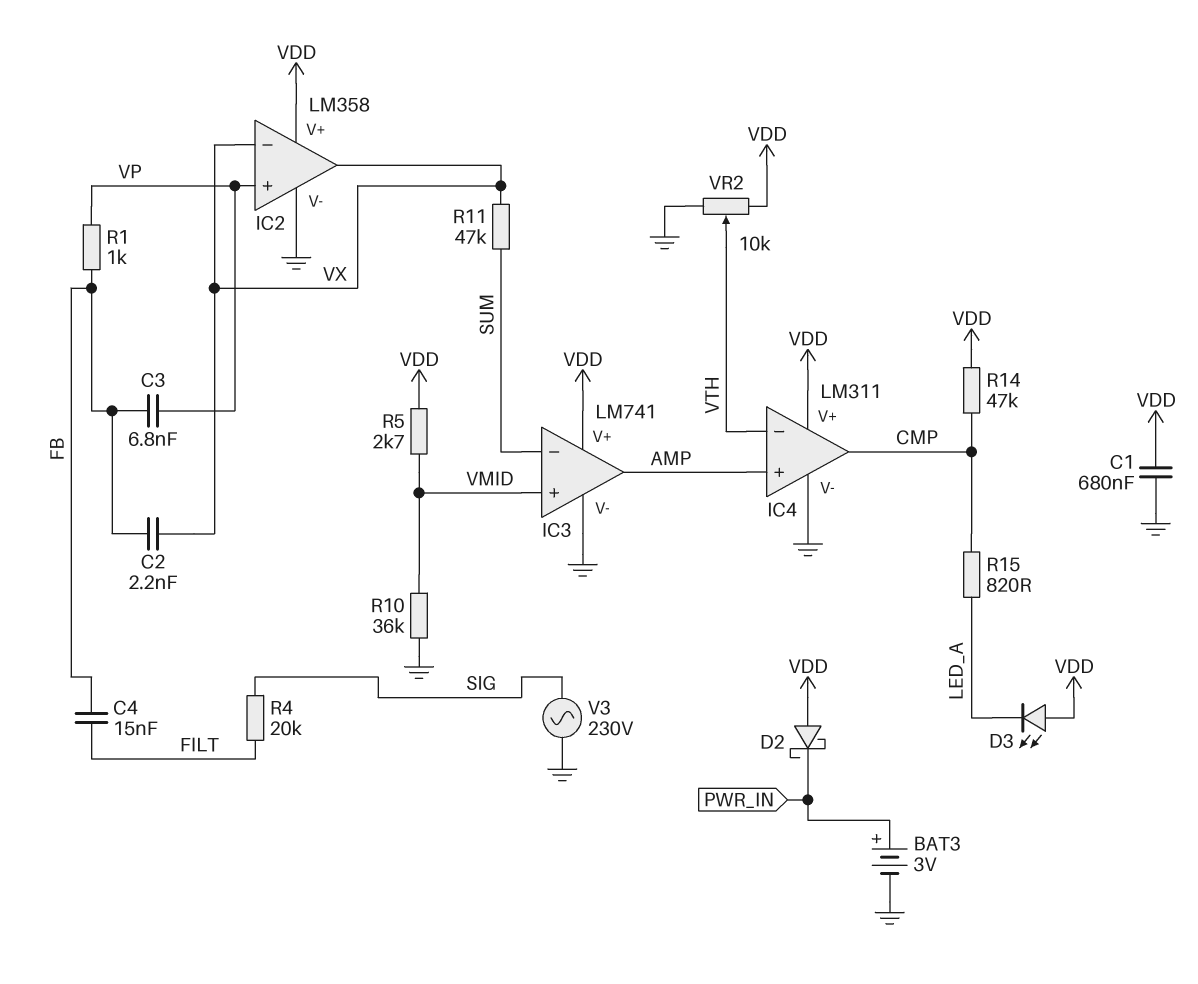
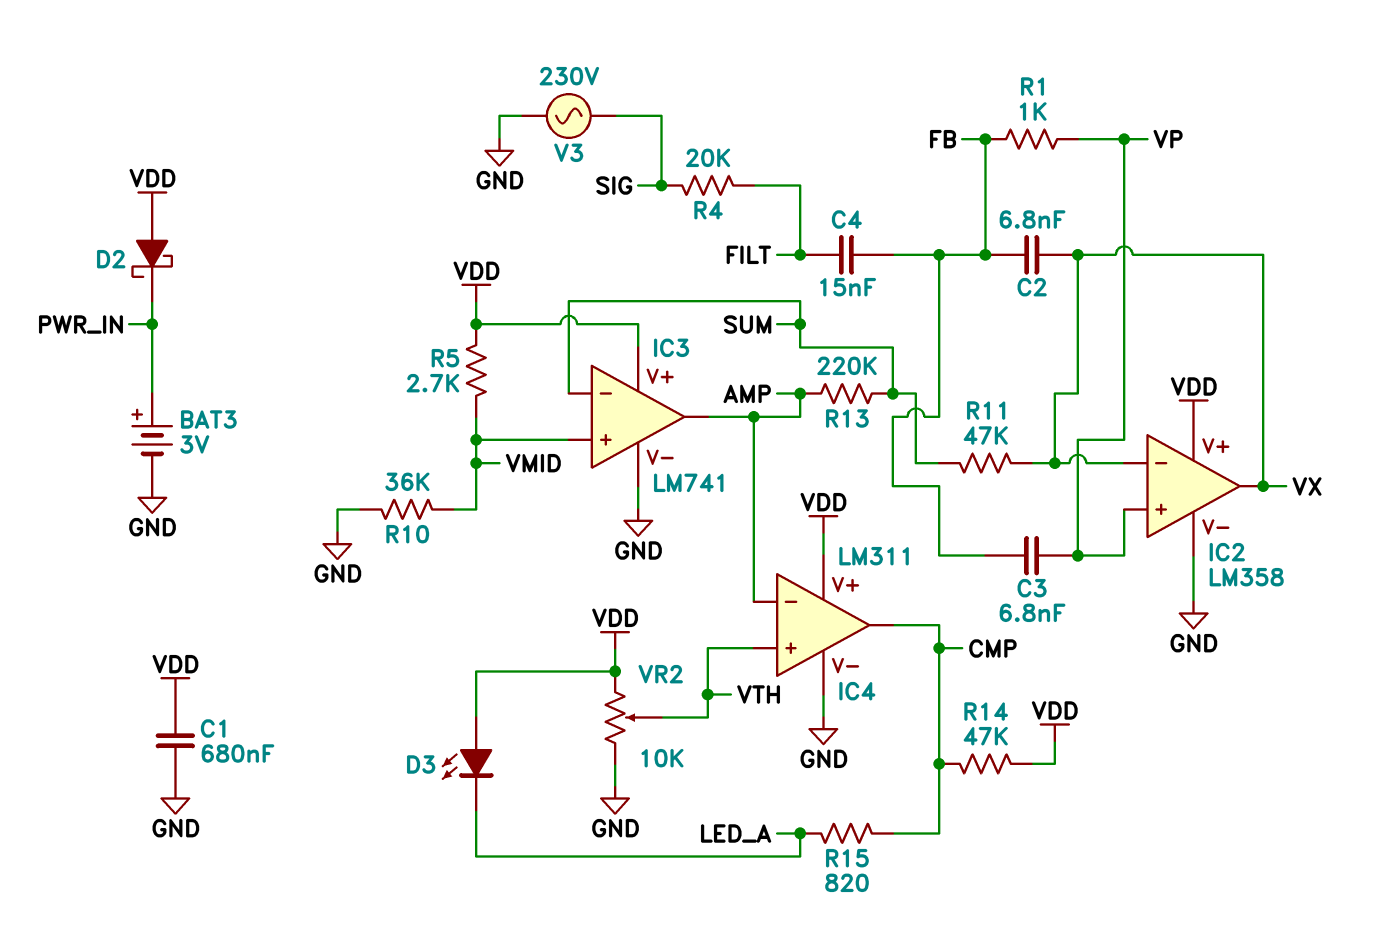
C2: 2.2nF (FB, VX) -> 6.8nF (FB, VX)
IC4 pin in+: AMP -> VTH
IC4 pin in-: VTH -> AMP
R13: none -> 220k (AMP, SUM)

